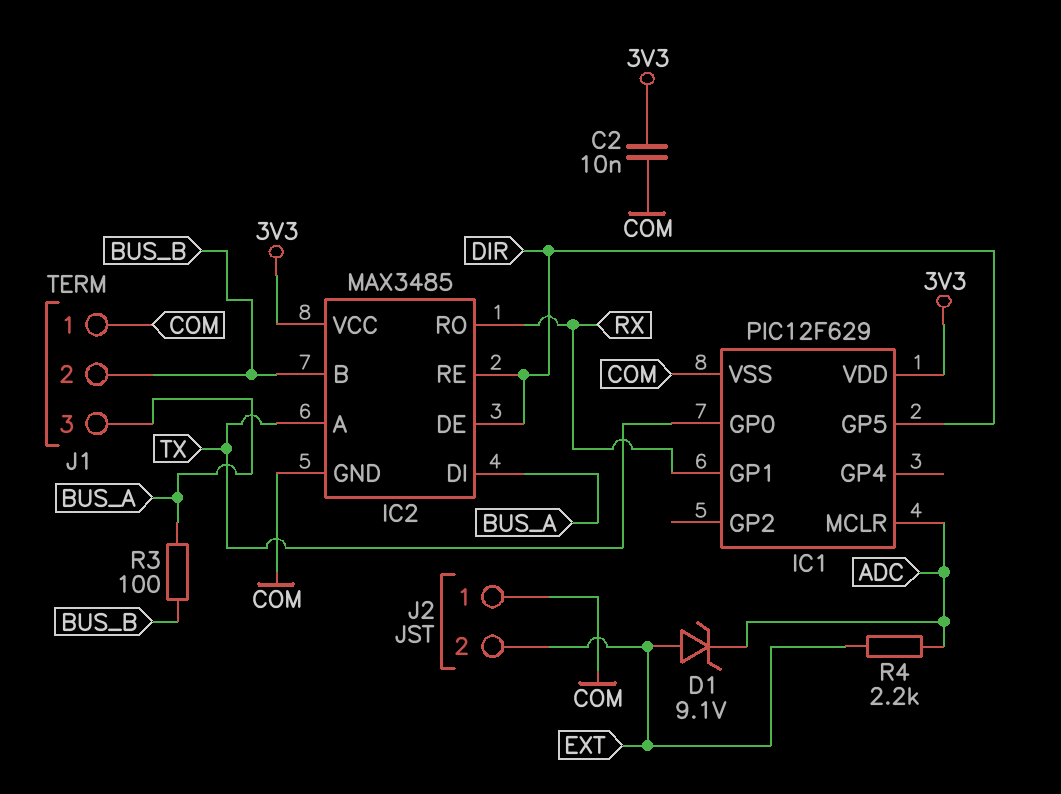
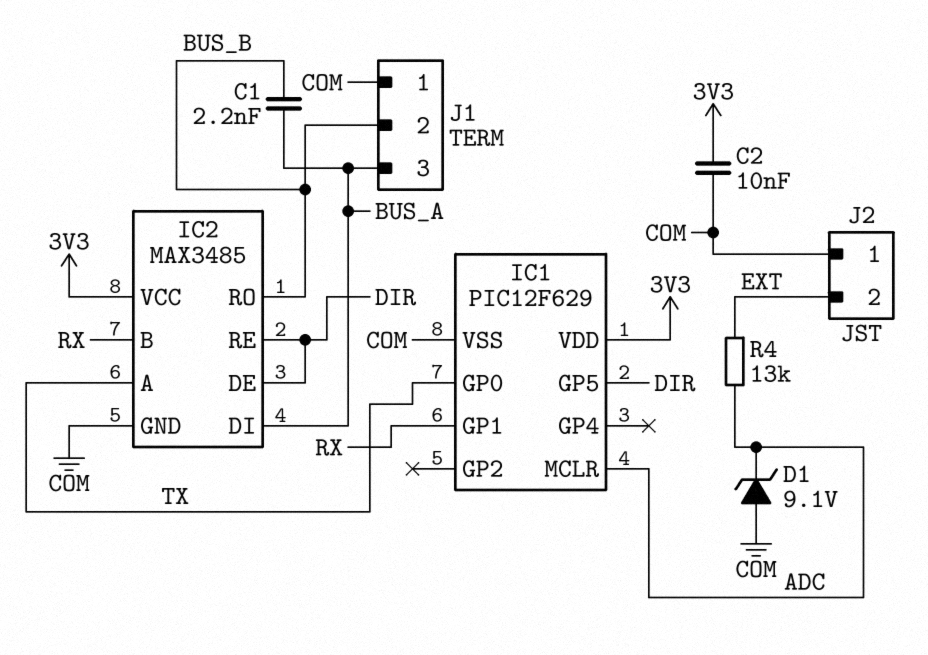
C1: none -> 2.2nF (BUS_A, BUS_B)
D1: zener 9.1V (A EXT, K ADC) -> zener 9.1V (A COM, K ADC)
IC2 pin B: BUS_B -> RX
IC2 pin RO: RX -> BUS_B
R3: 100 (BUS_A, BUS_B) -> none
R4: 2.2k (ADC, EXT) -> 13k (ADC, EXT)

